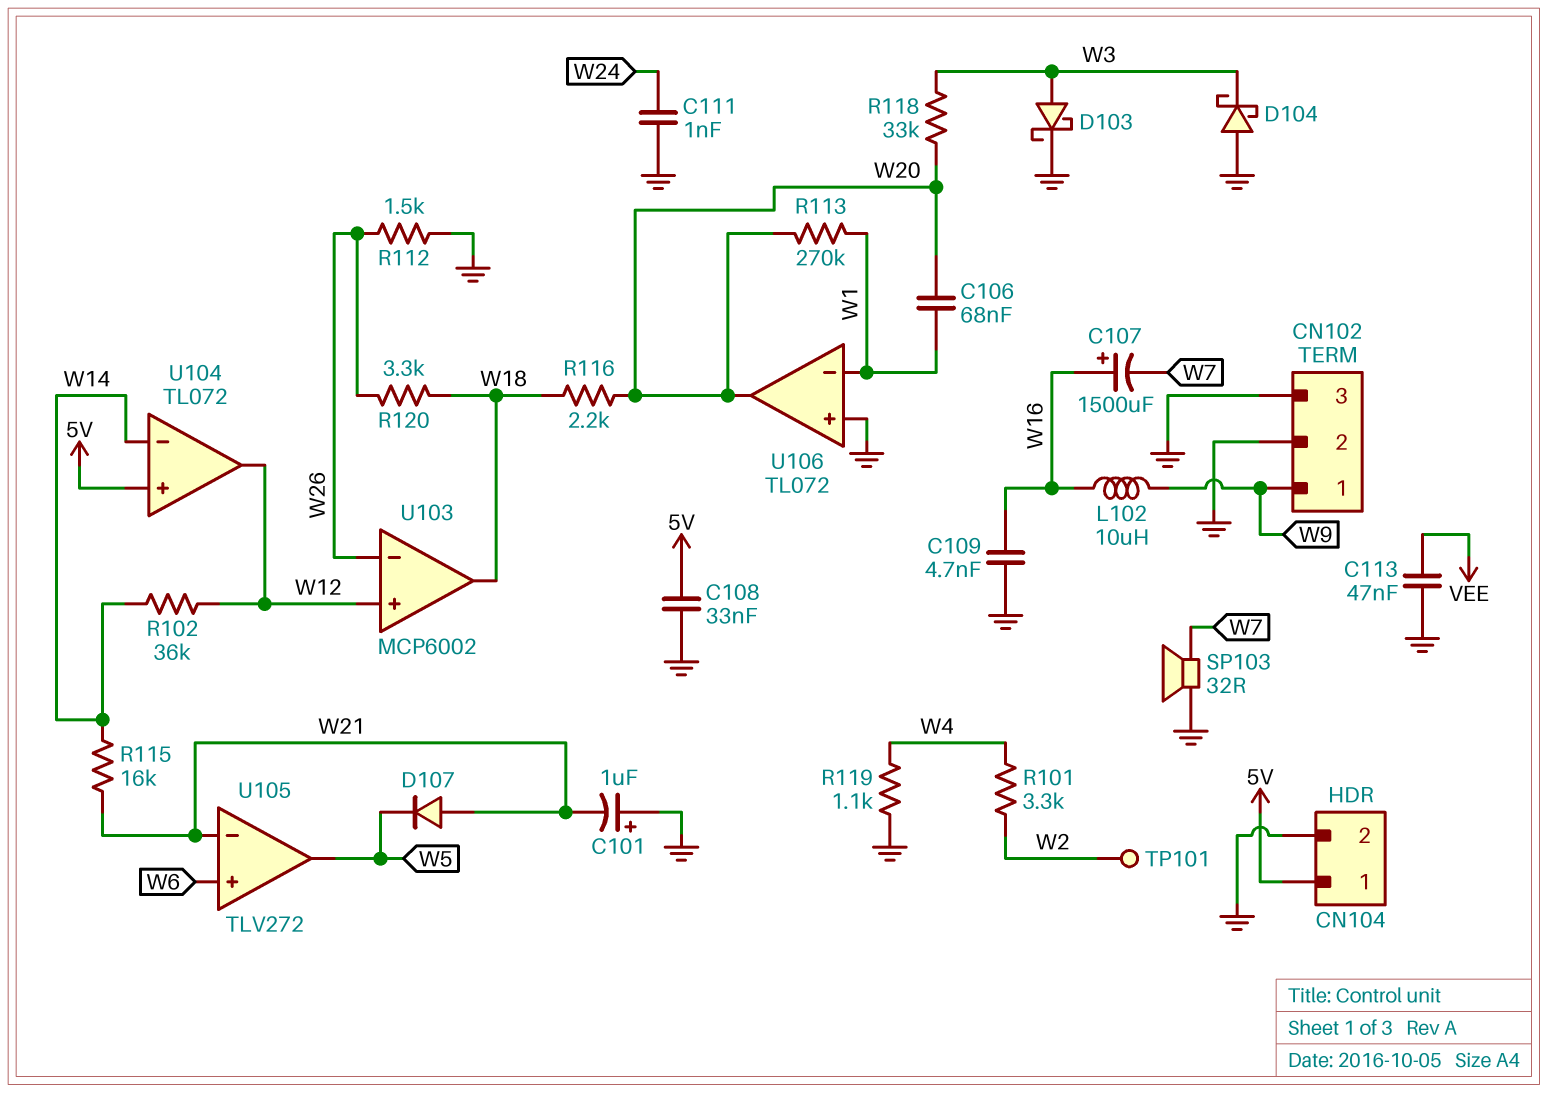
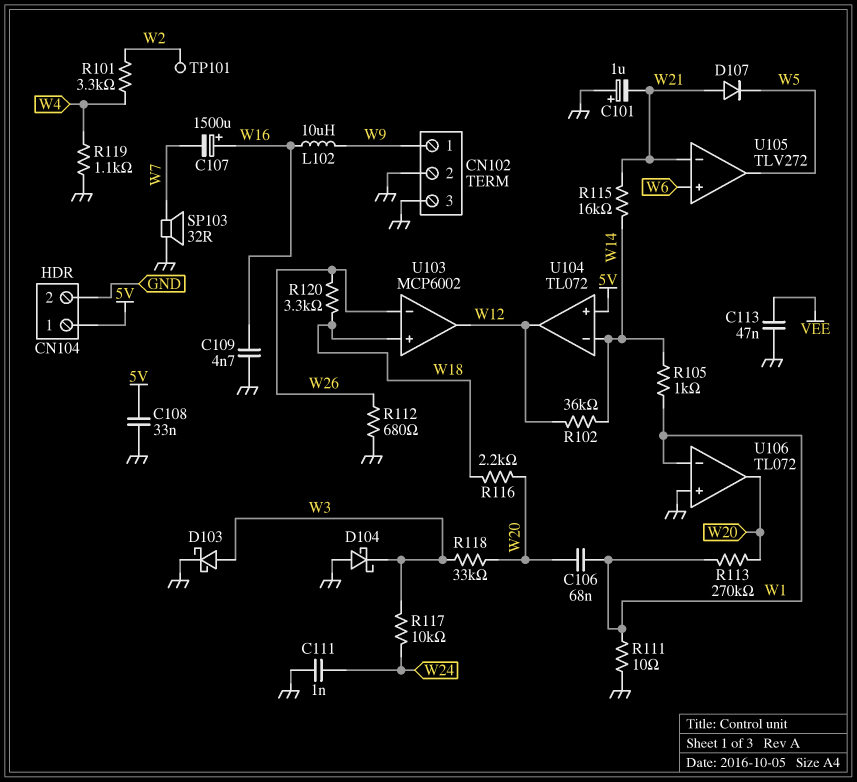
R105: none -> 1k (W1, W14)
R111: none -> 10 (GND, W1)
R112: 1.5k (GND, W26) -> 680 (GND, W26)
R117: none -> 10k (W3, W24)
U103 pin in+: W12 -> W18
U103 pin out: W18 -> W12

